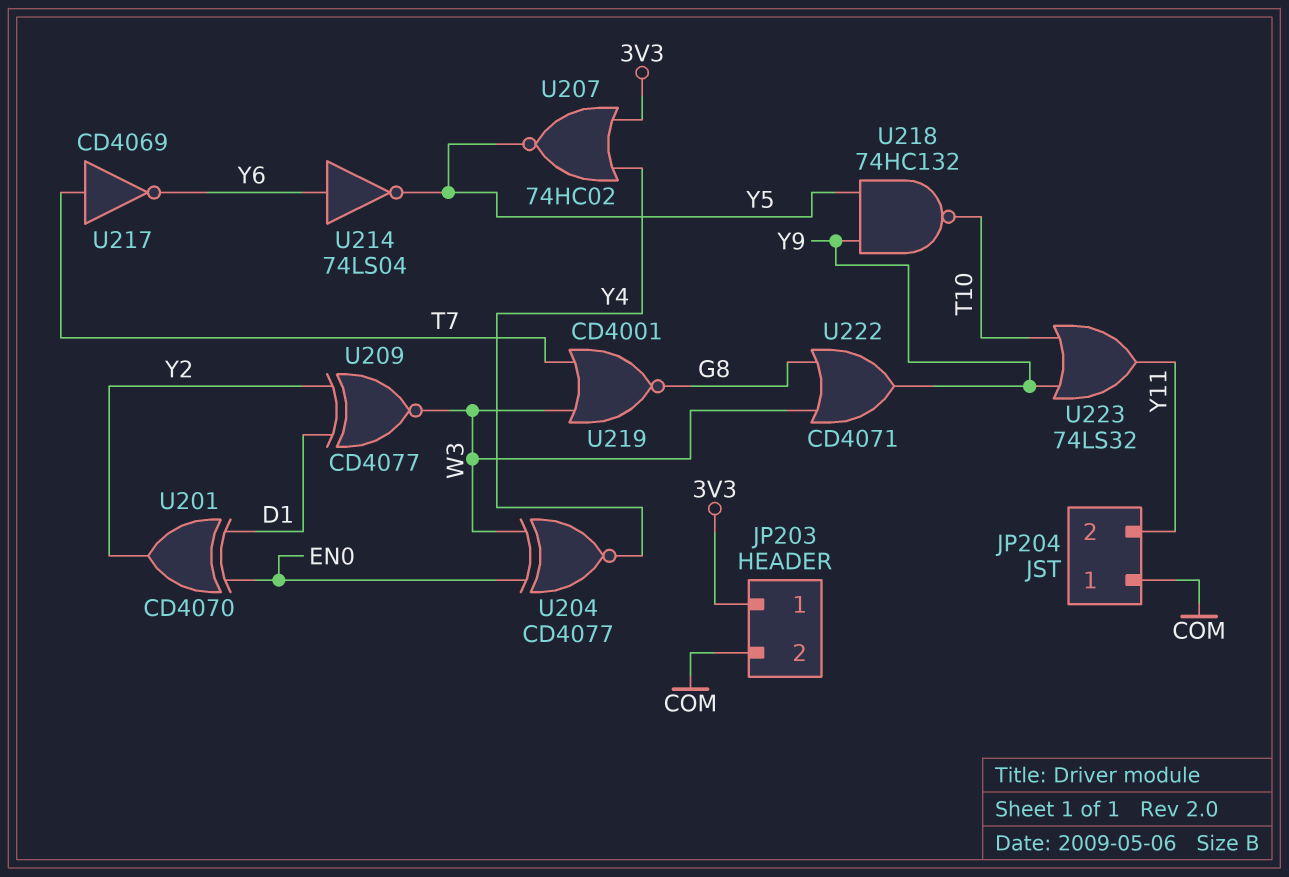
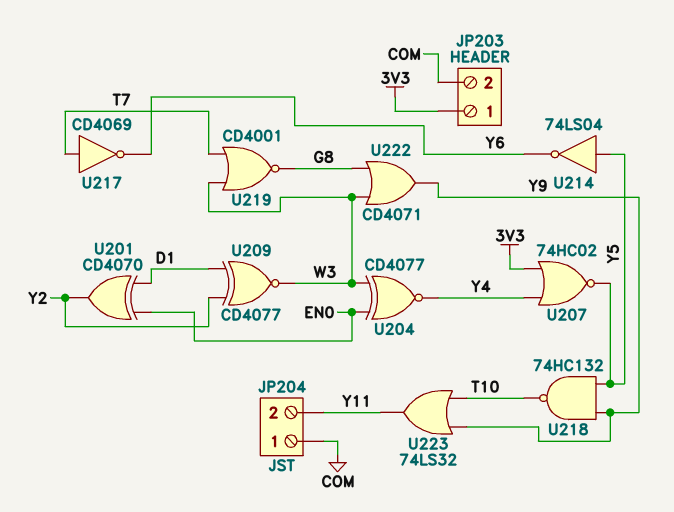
U214: NOT 74LS04 (in Y6, out Y5) -> NOT 74LS04 (in Y5, out Y6)

